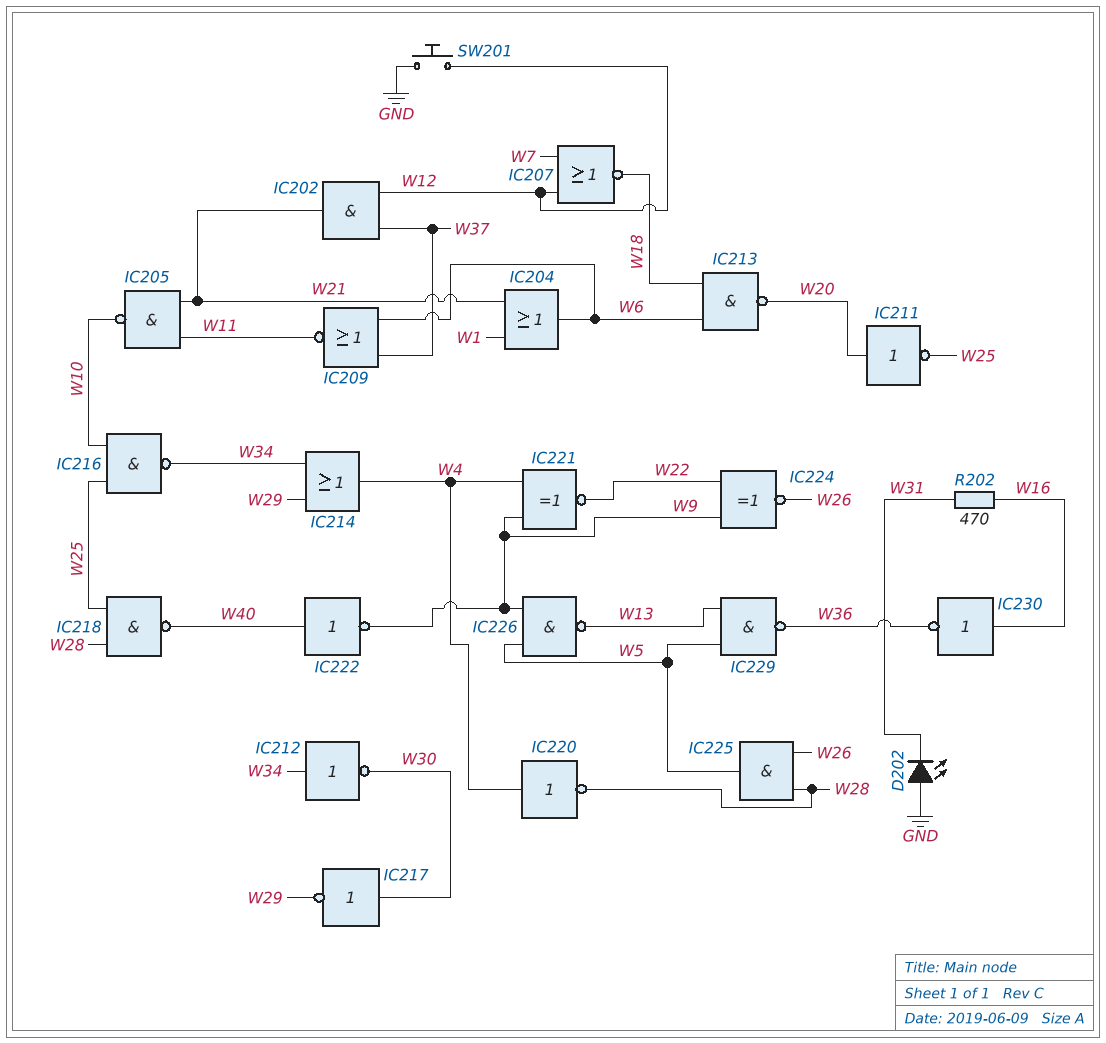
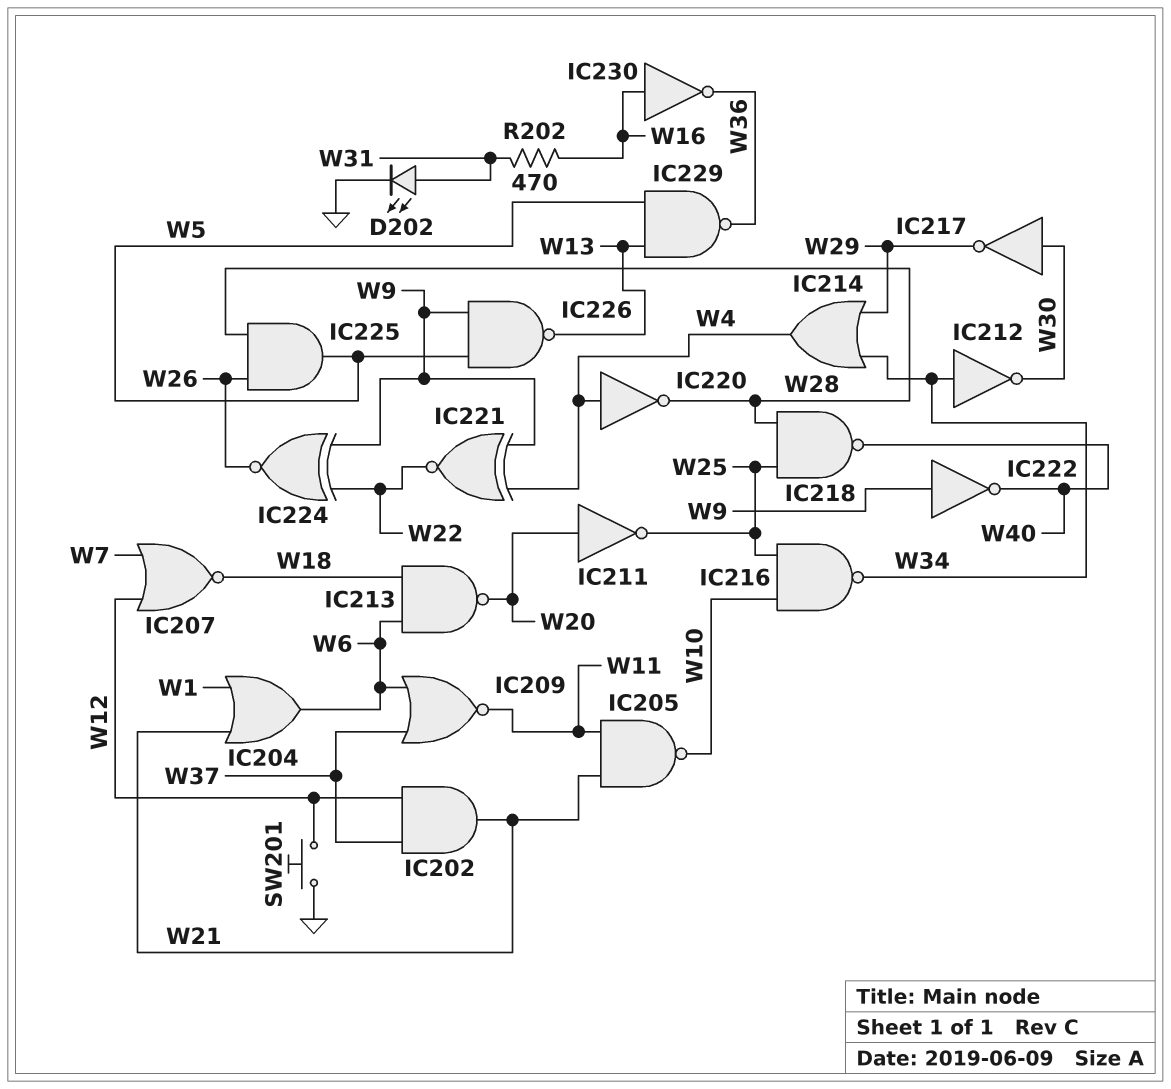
D202: LED (A GND, K W31) -> LED (A W31, K GND)
IC222: NOT (in W40, out W9) -> NOT (in W9, out W40)

